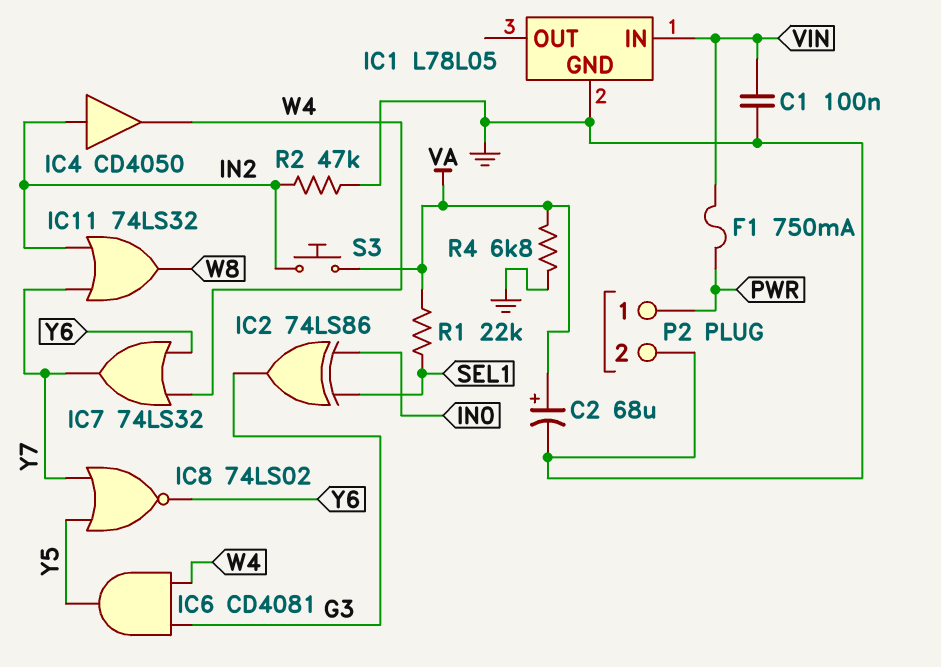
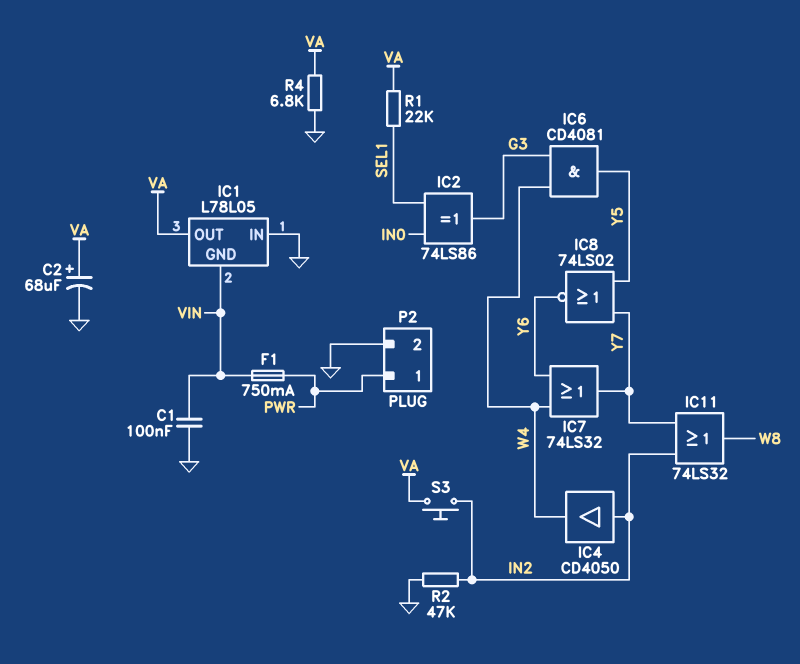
IC1 pin GND: GND -> VIN
IC1 pin IN: VIN -> GND
IC1 pin OUT: none -> VA

